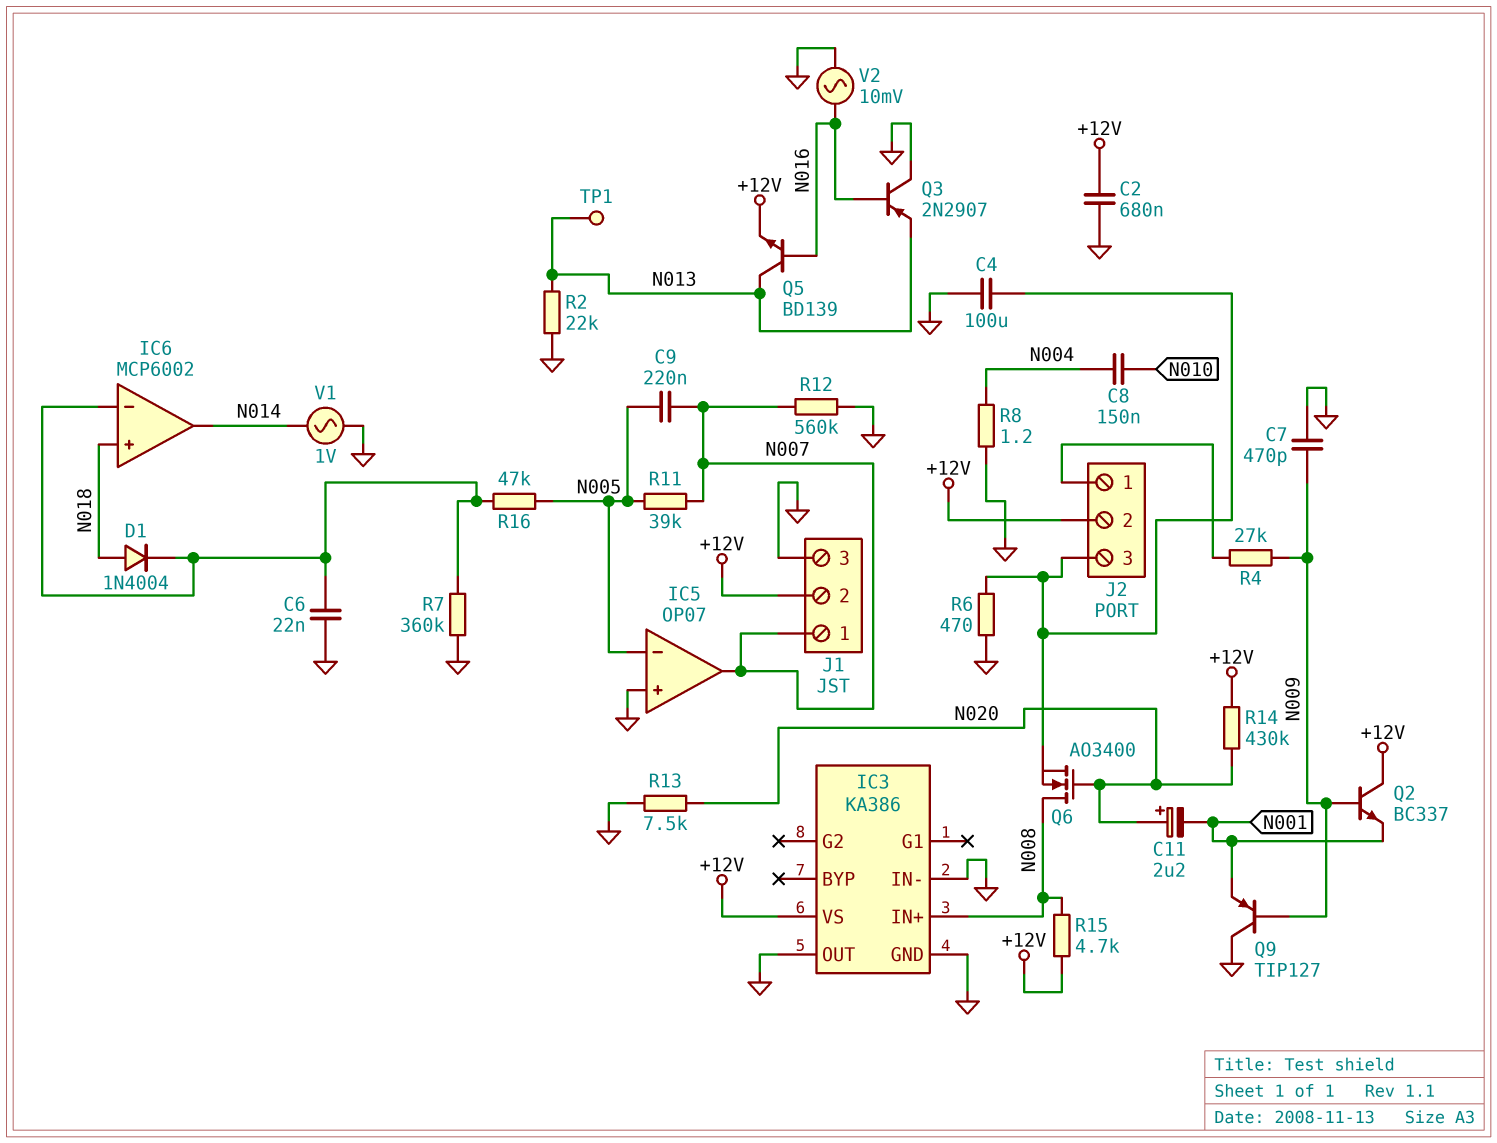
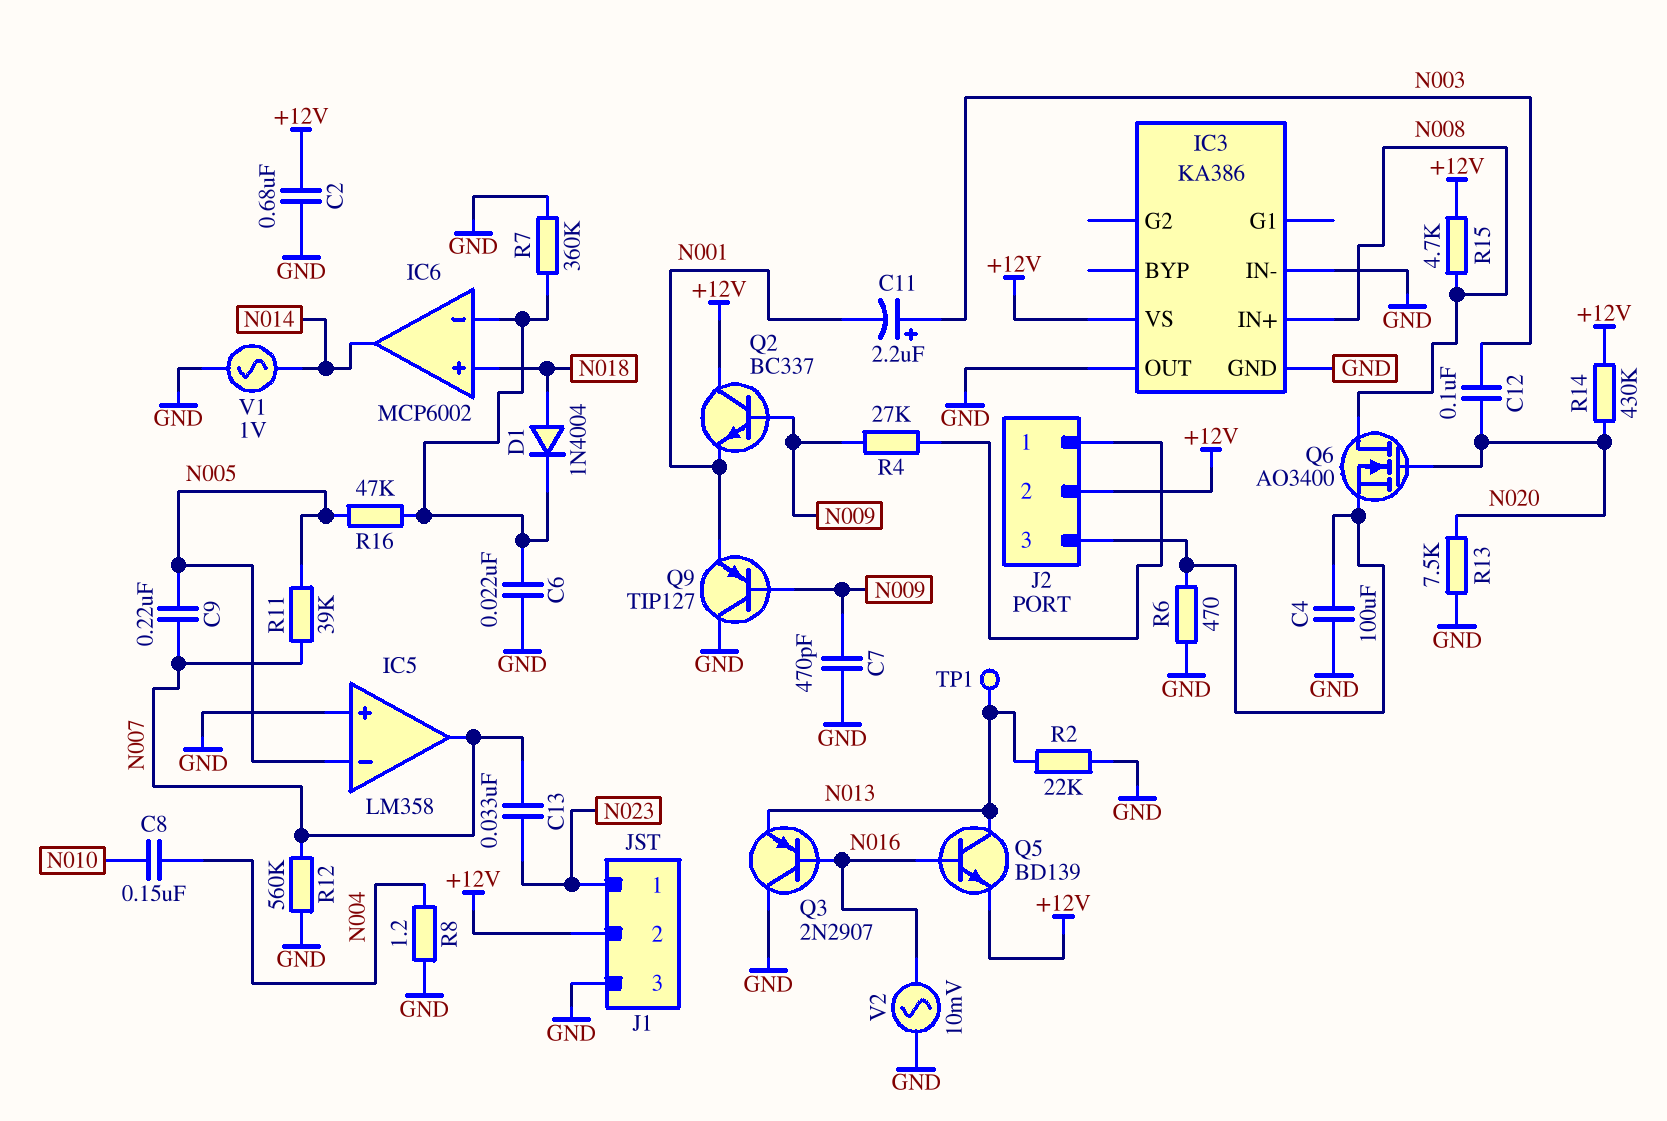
C11: 2.2uF (plus N020, minus N001) -> 2.2uF (plus N003, minus N001)
C12: none -> 100nF (N003, N020)
C13: none -> 33nF (N007, N023)
IC5: OP07 -> LM358
J1 pin 1: N007 -> N023

